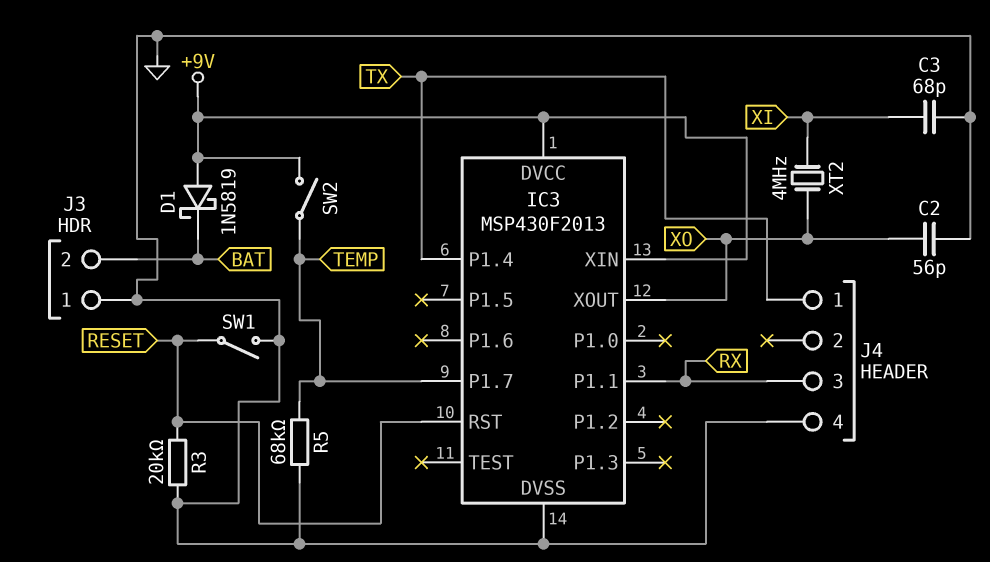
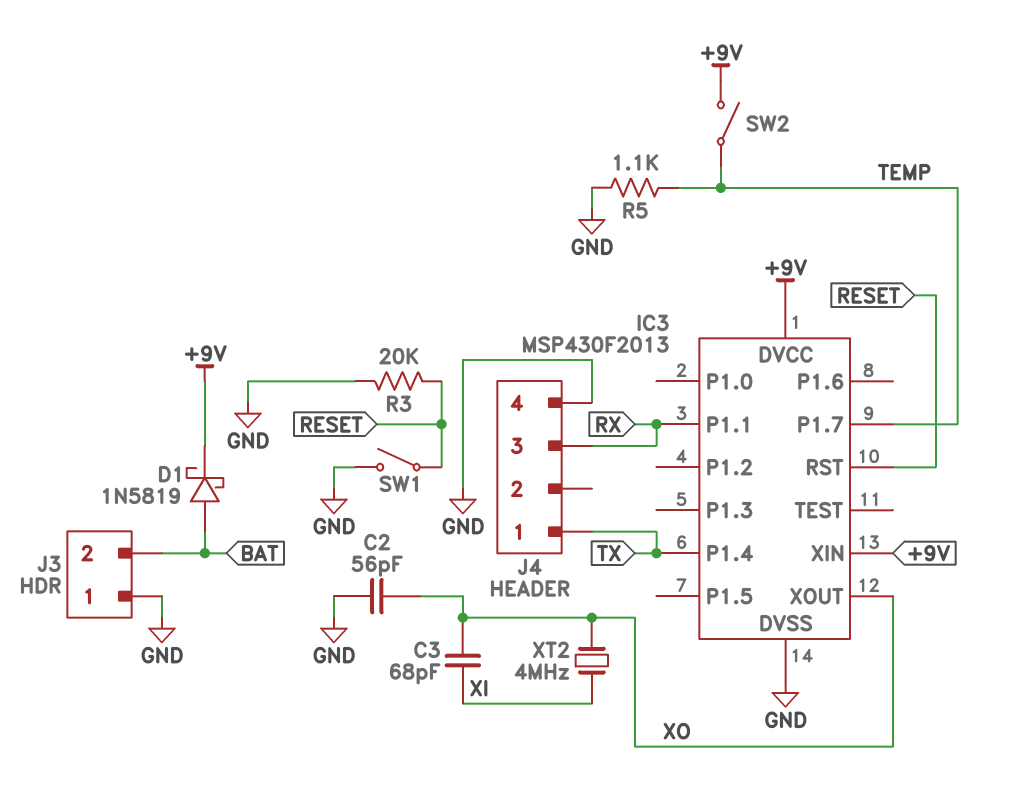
C3: 68pF (GND, XI) -> 68pF (XI, XO)
D1: schottky 1N5819 (A +9V, K BAT) -> schottky 1N5819 (A BAT, K +9V)
R5: 68k (GND, TEMP) -> 1.1k (GND, TEMP)

